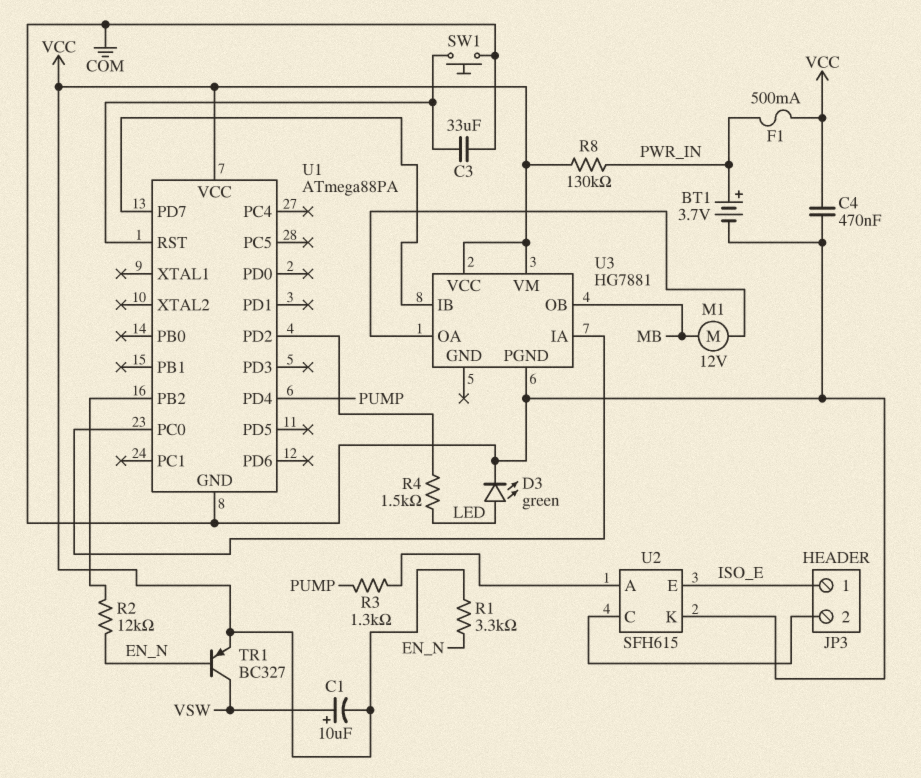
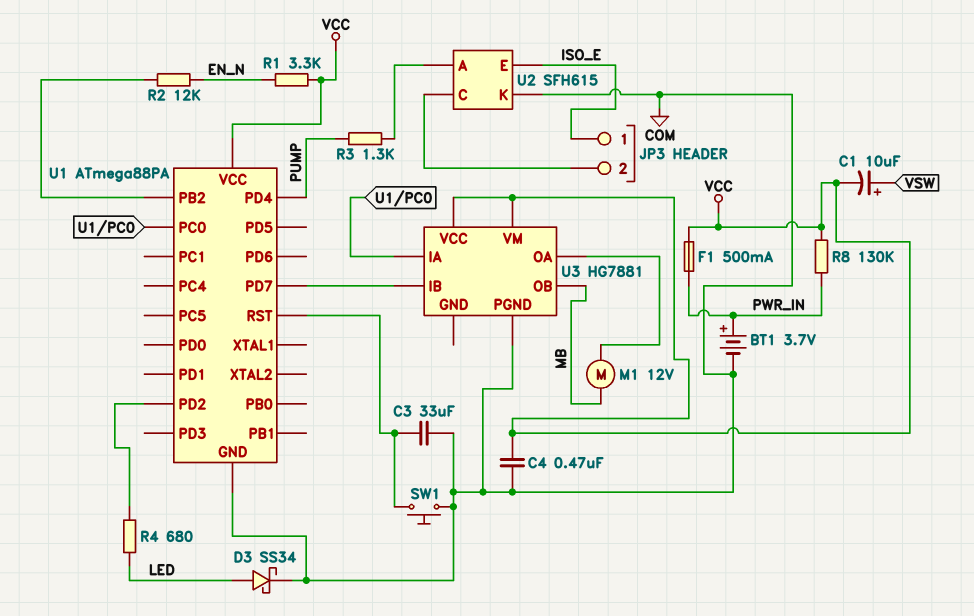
D3: LED green (A LED, K COM) -> schottky SS34 (A LED, K COM)
R4: 1.5k (LED, U1/PD2) -> 680 (LED, U1/PD2)
TR1: PNP BC327 (B EN_N, C VSW, E VCC) -> none

